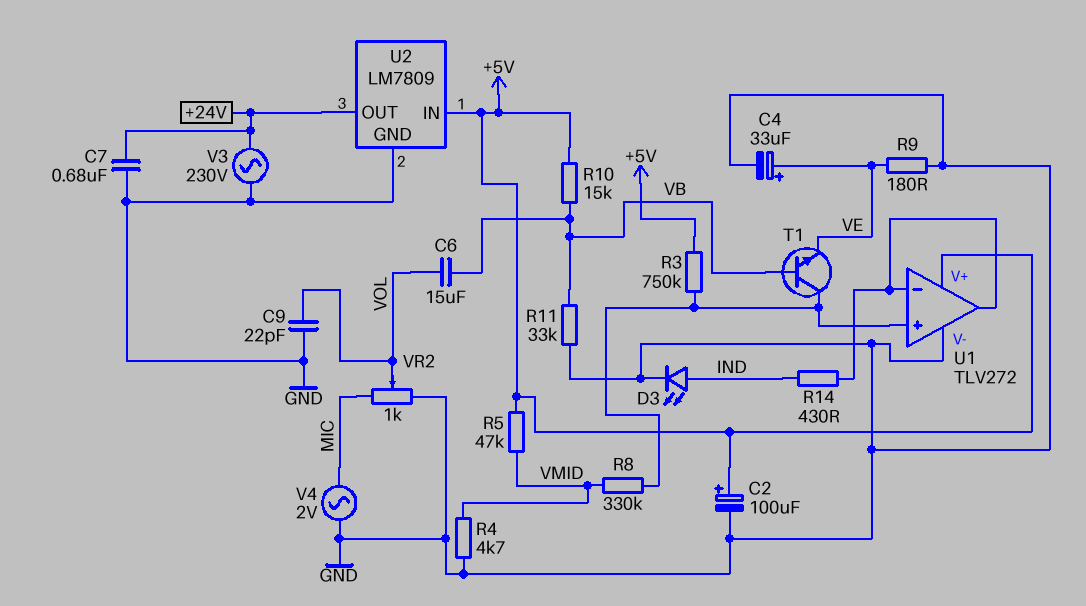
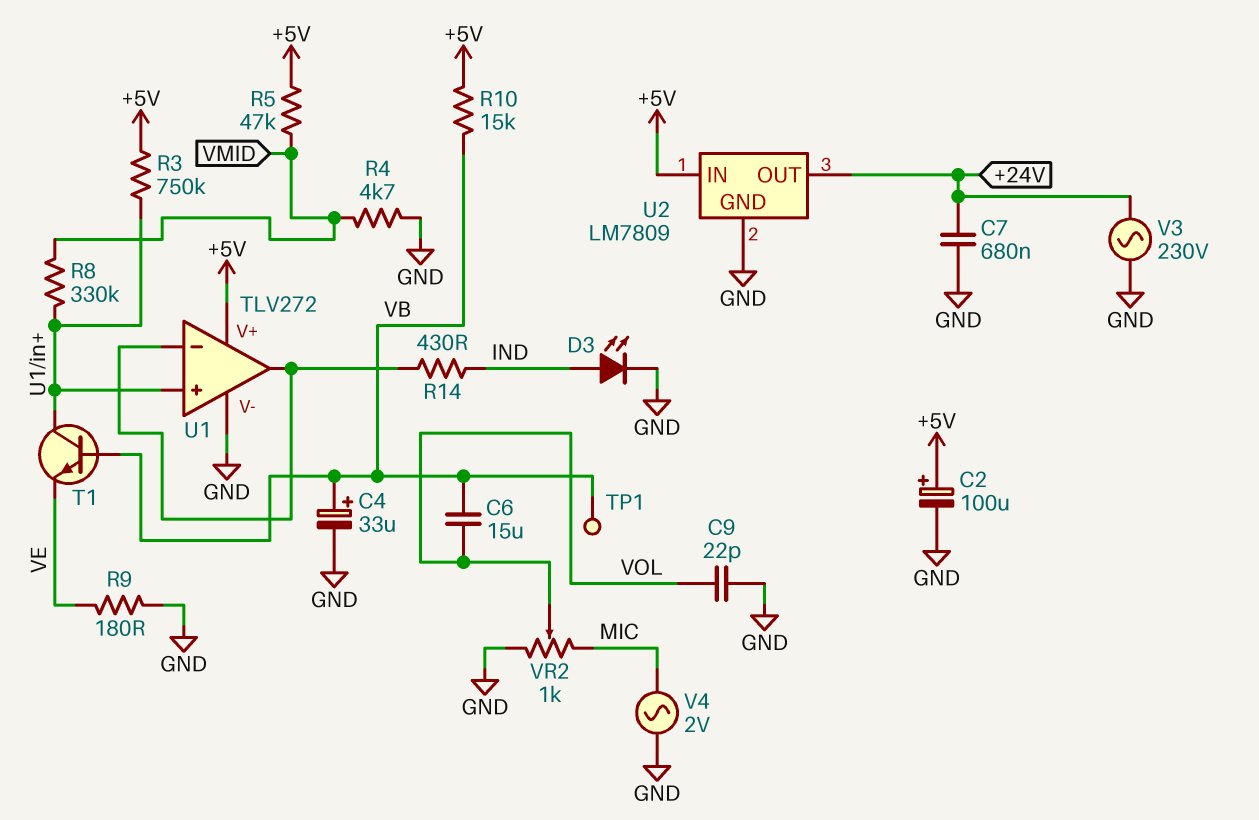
C4: 33uF (plus VE, minus GND) -> 33uF (plus VB, minus GND)
R11: 33k (GND, VB) -> none
TP1: none -> test point (VB)

